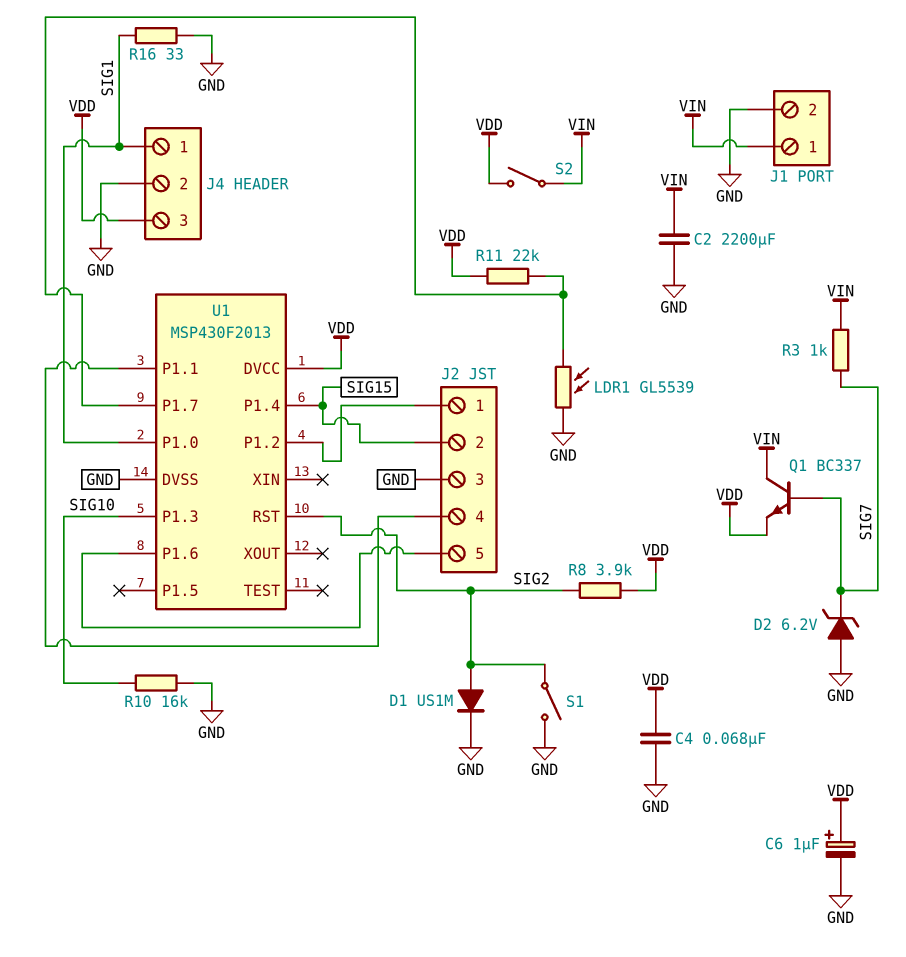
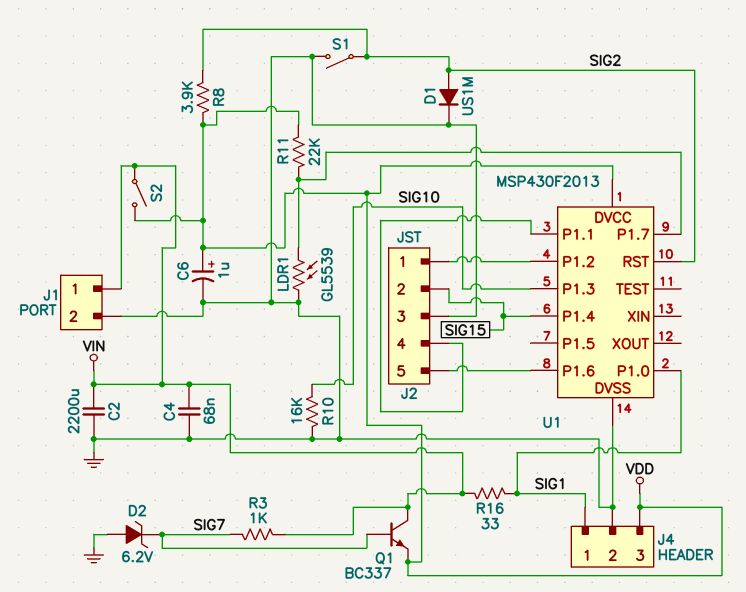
C4: 68nF (GND, VDD) -> 68nF (GND, VIN)
R16: 33 (GND, SIG1) -> 33 (SIG1, VIN)

